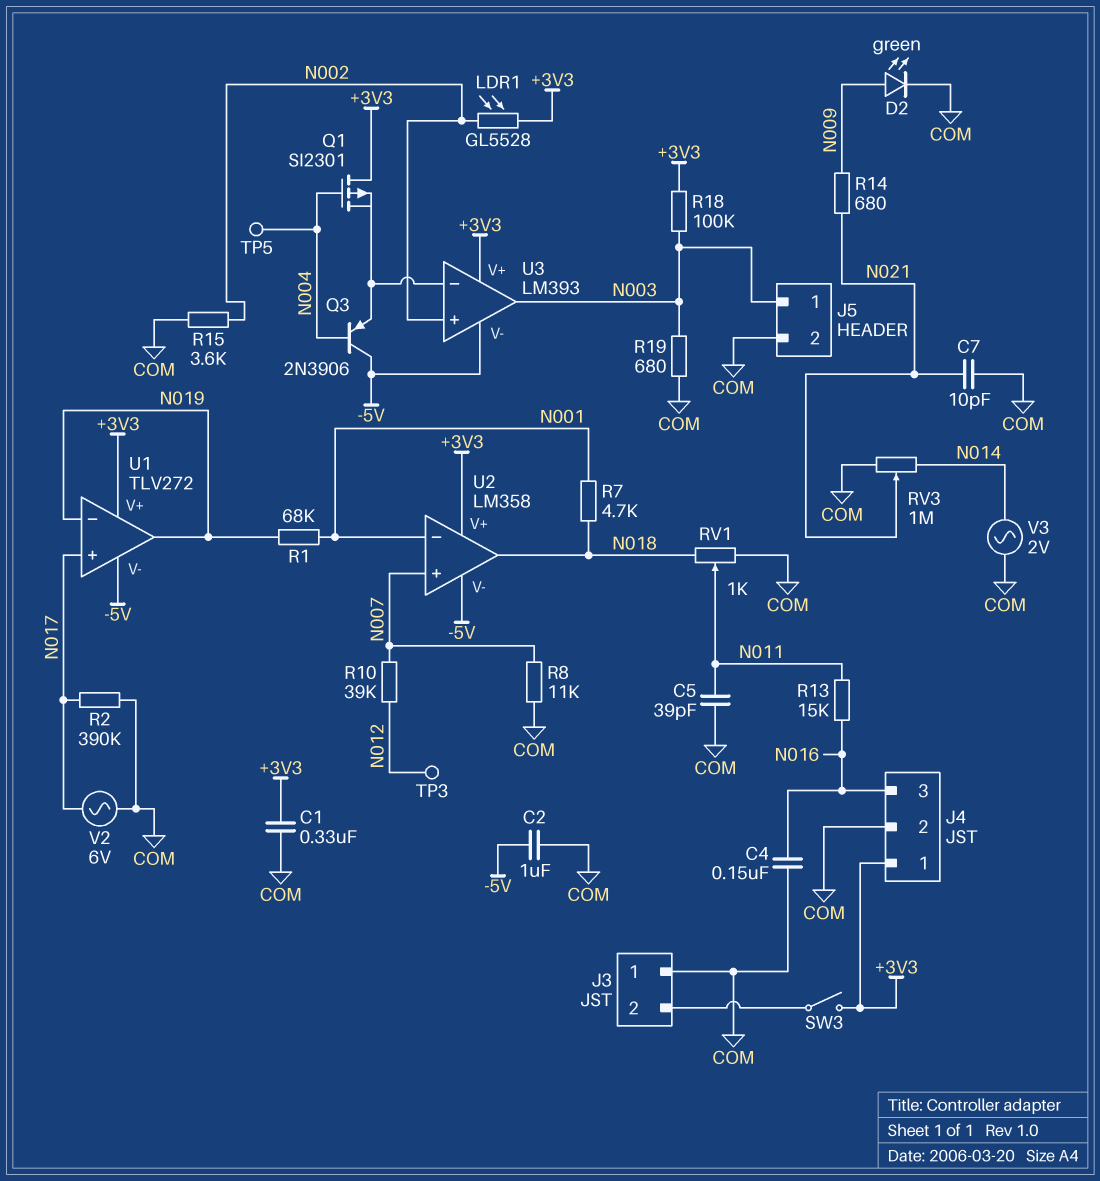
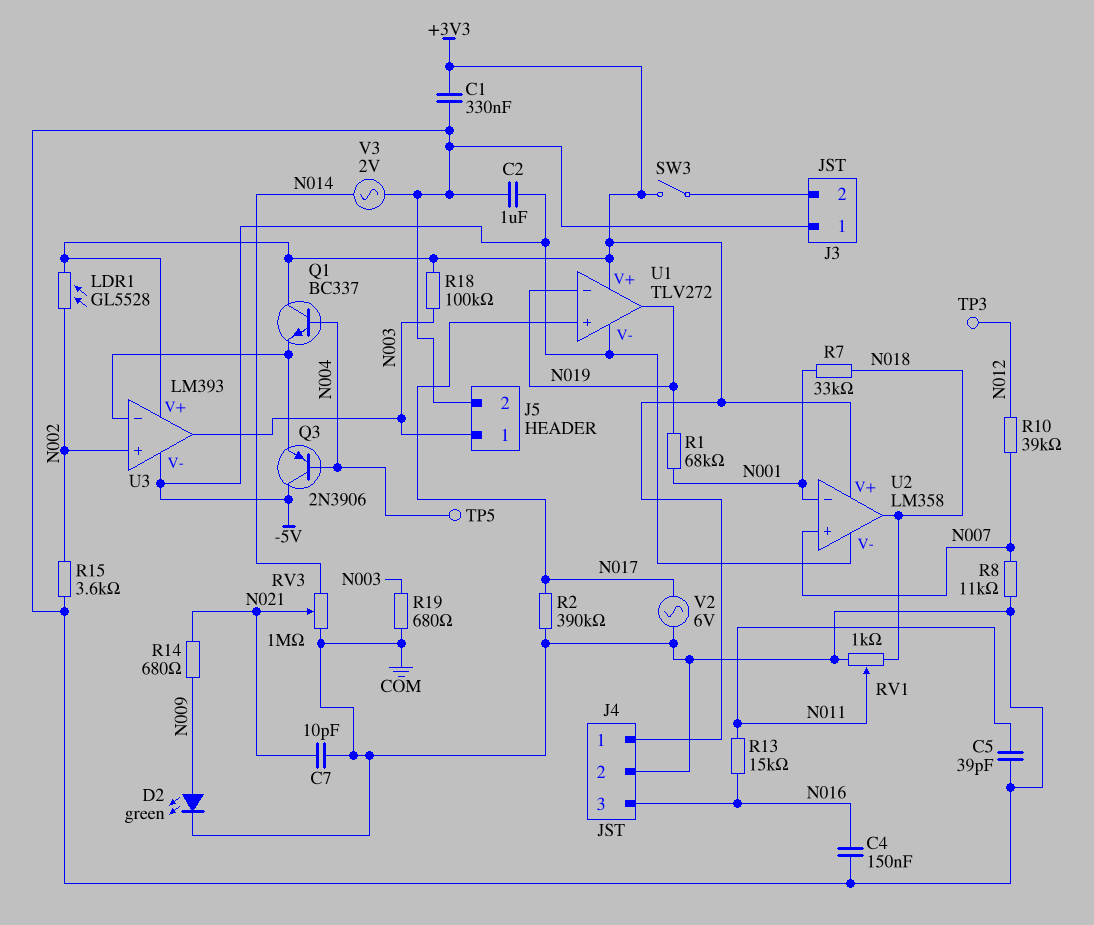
Q1: PMOS SI2301 (G N004, D +3V3, S U3/in-) -> NPN BC337 (B N004, C +3V3, E U3/in-)
R7: 4.7k (N001, N018) -> 33k (N001, N018)

